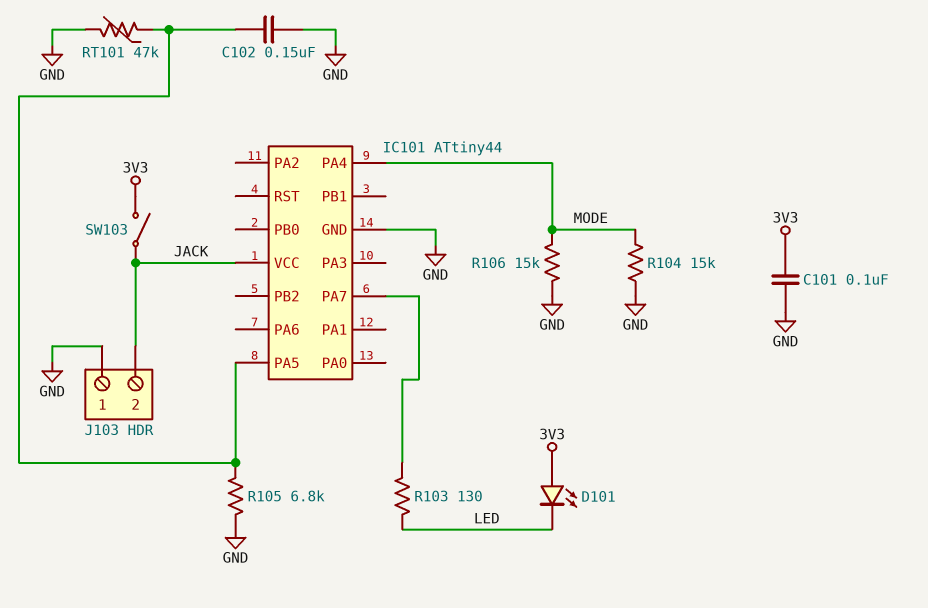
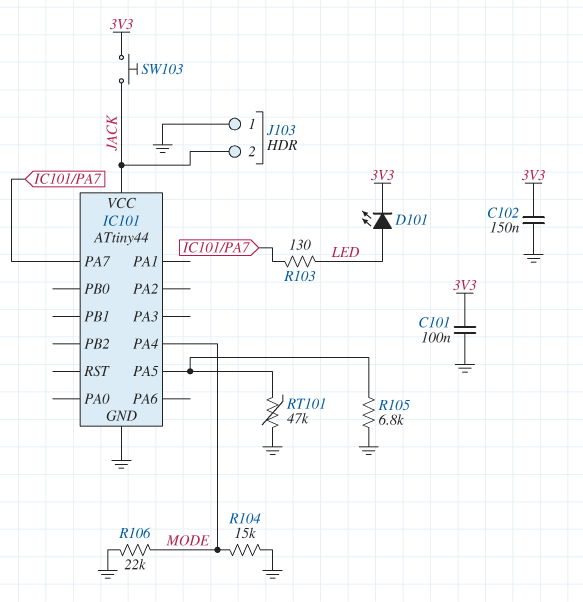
C102: 150nF (GND, IC101/PA5) -> 150nF (3V3, GND)
D101: LED (A 3V3, K LED) -> LED (A LED, K 3V3)
R106: 15k (GND, MODE) -> 22k (GND, MODE)
SW103: switch (3V3, JACK) -> button (3V3, JACK)

